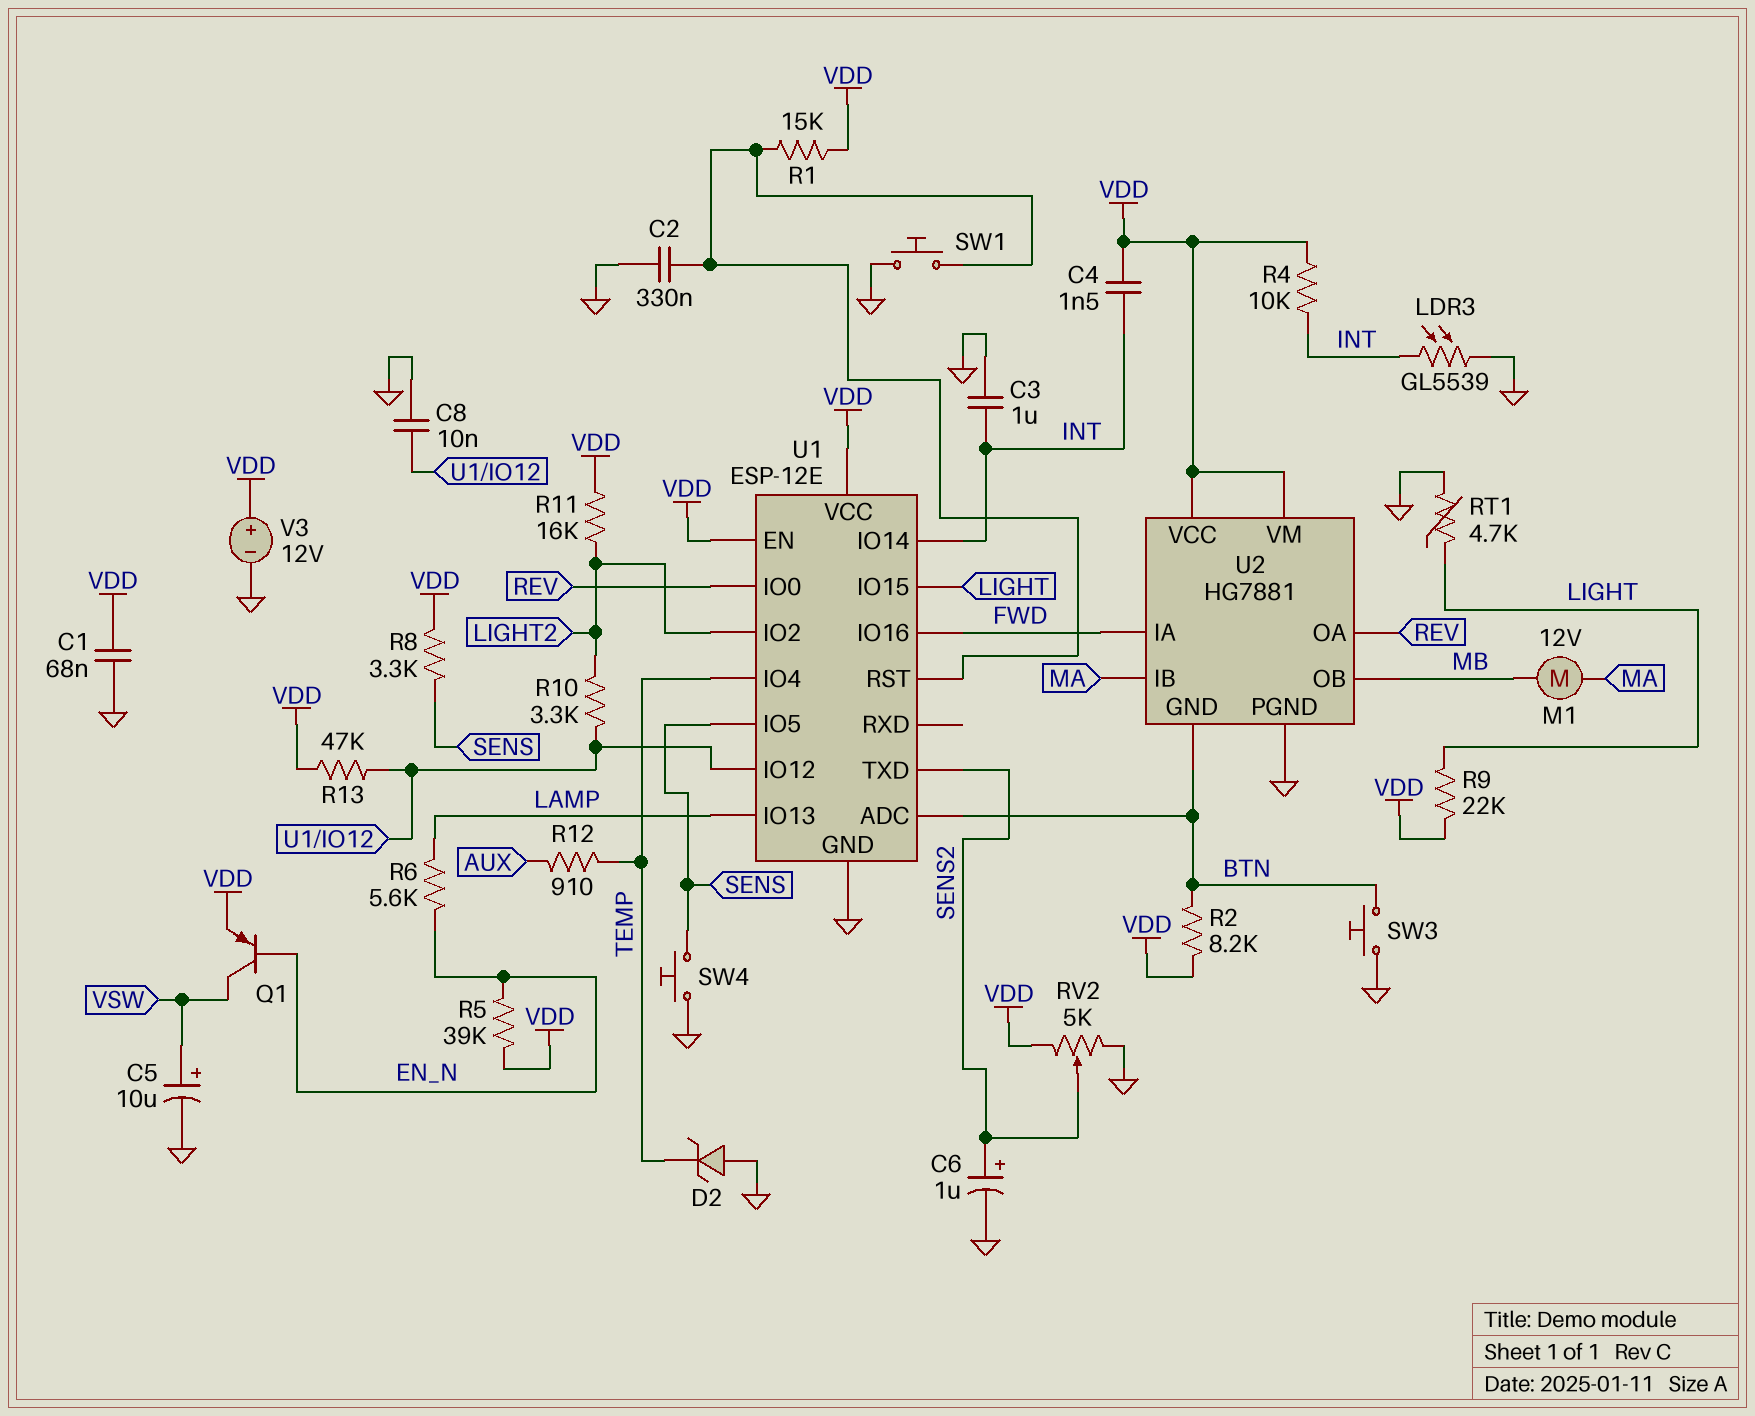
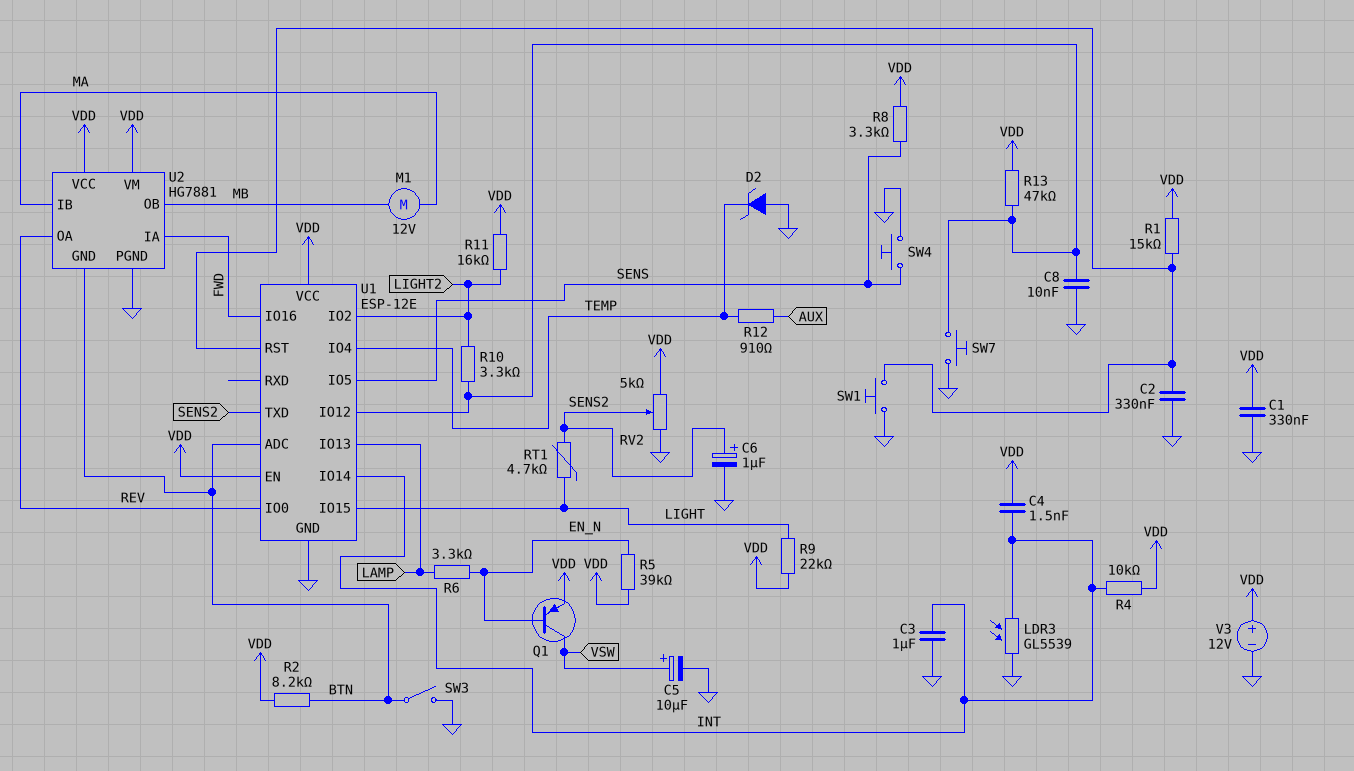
C1: 68nF (GND, VDD) -> 330nF (GND, VDD)
R6: 5.6k (EN_N, LAMP) -> 3.3k (EN_N, LAMP)
RT1: 4.7k (GND, LIGHT) -> 4.7k (LIGHT, SENS2)
SW3: button (BTN, GND) -> switch (BTN, GND)
SW7: none -> button (GND, U1/IO12)

